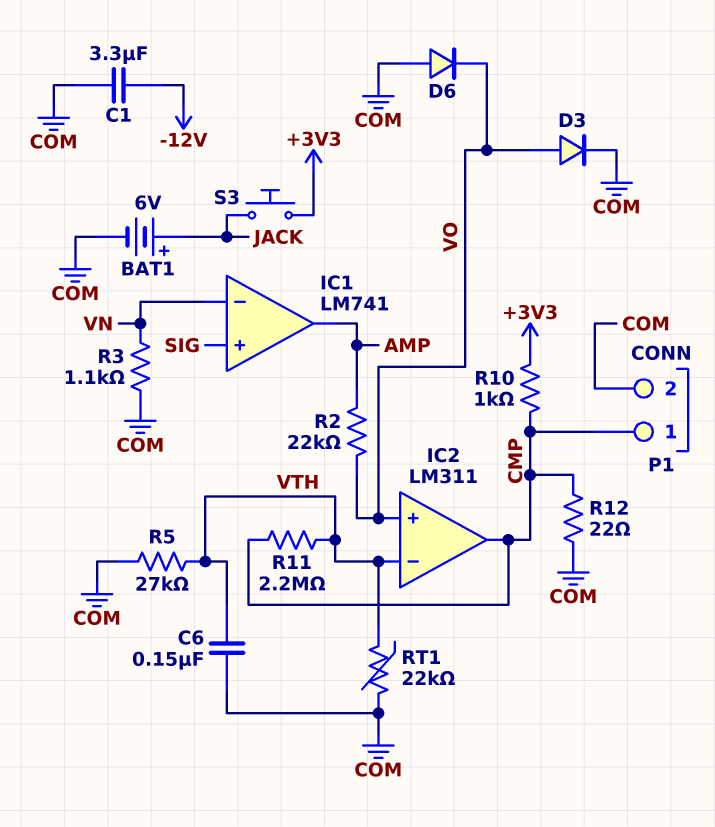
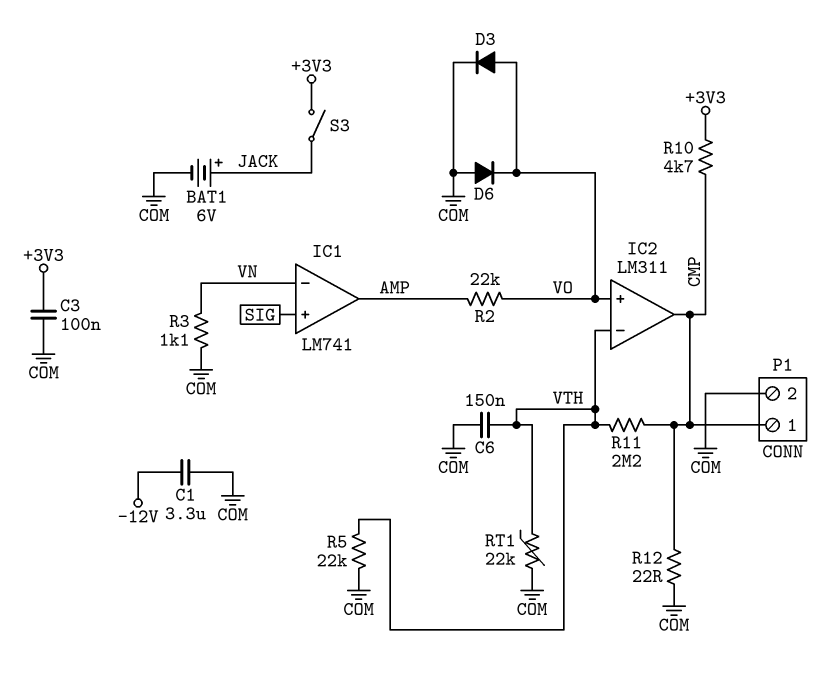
C3: none -> 100nF (+3V3, COM)
R5: 27k (COM, VTH) -> 22k (COM, VTH)
R10: 1k (+3V3, CMP) -> 4.7k (+3V3, CMP)
S3: button (+3V3, JACK) -> switch (+3V3, JACK)

